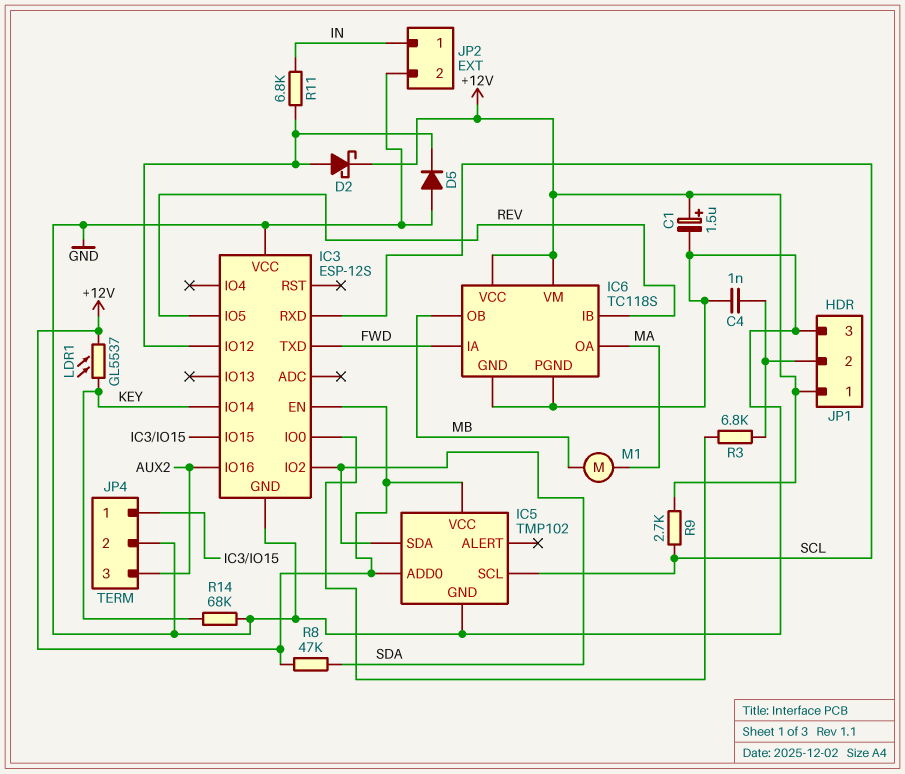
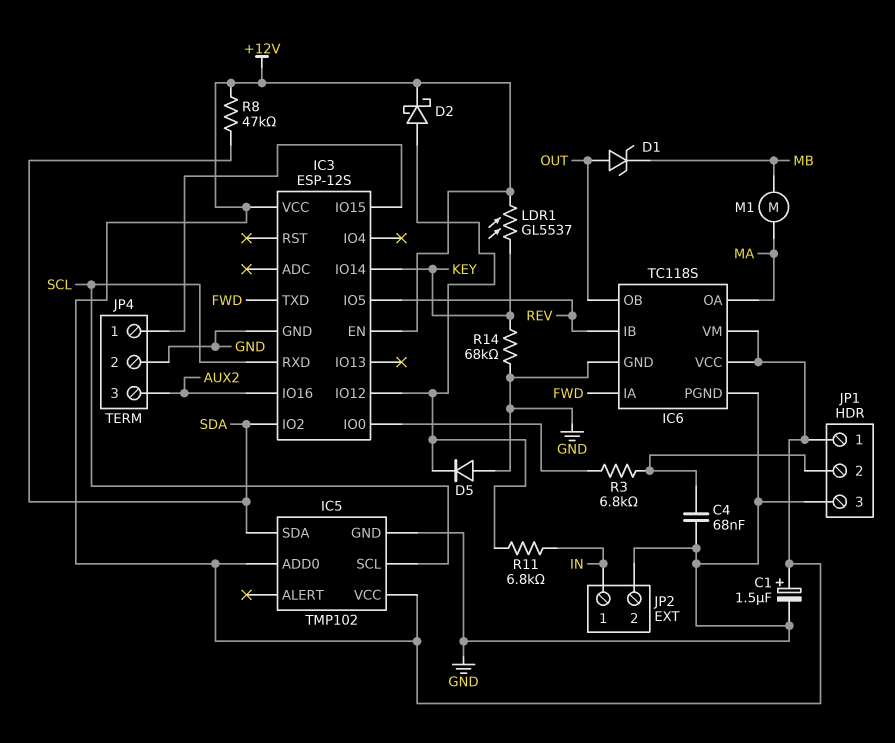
C4: 1nF (GND, JP1/2) -> 68nF (GND, JP1/2)
D1: none -> zener (A OUT, K MB)
IC3 pin VCC: GND -> +12V
IC6 pin OB: MB -> OUT
R9: 2.7k (+12V, SCL) -> none

